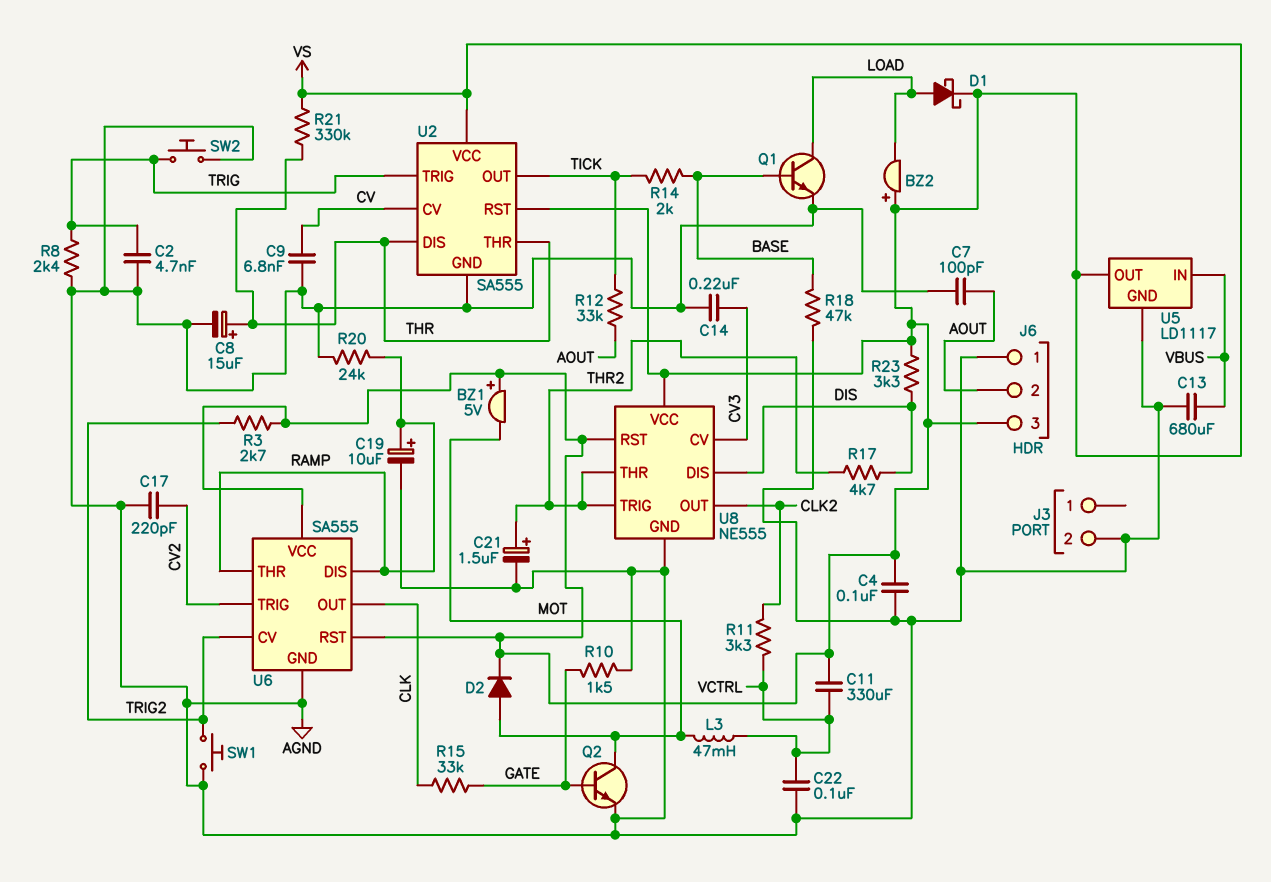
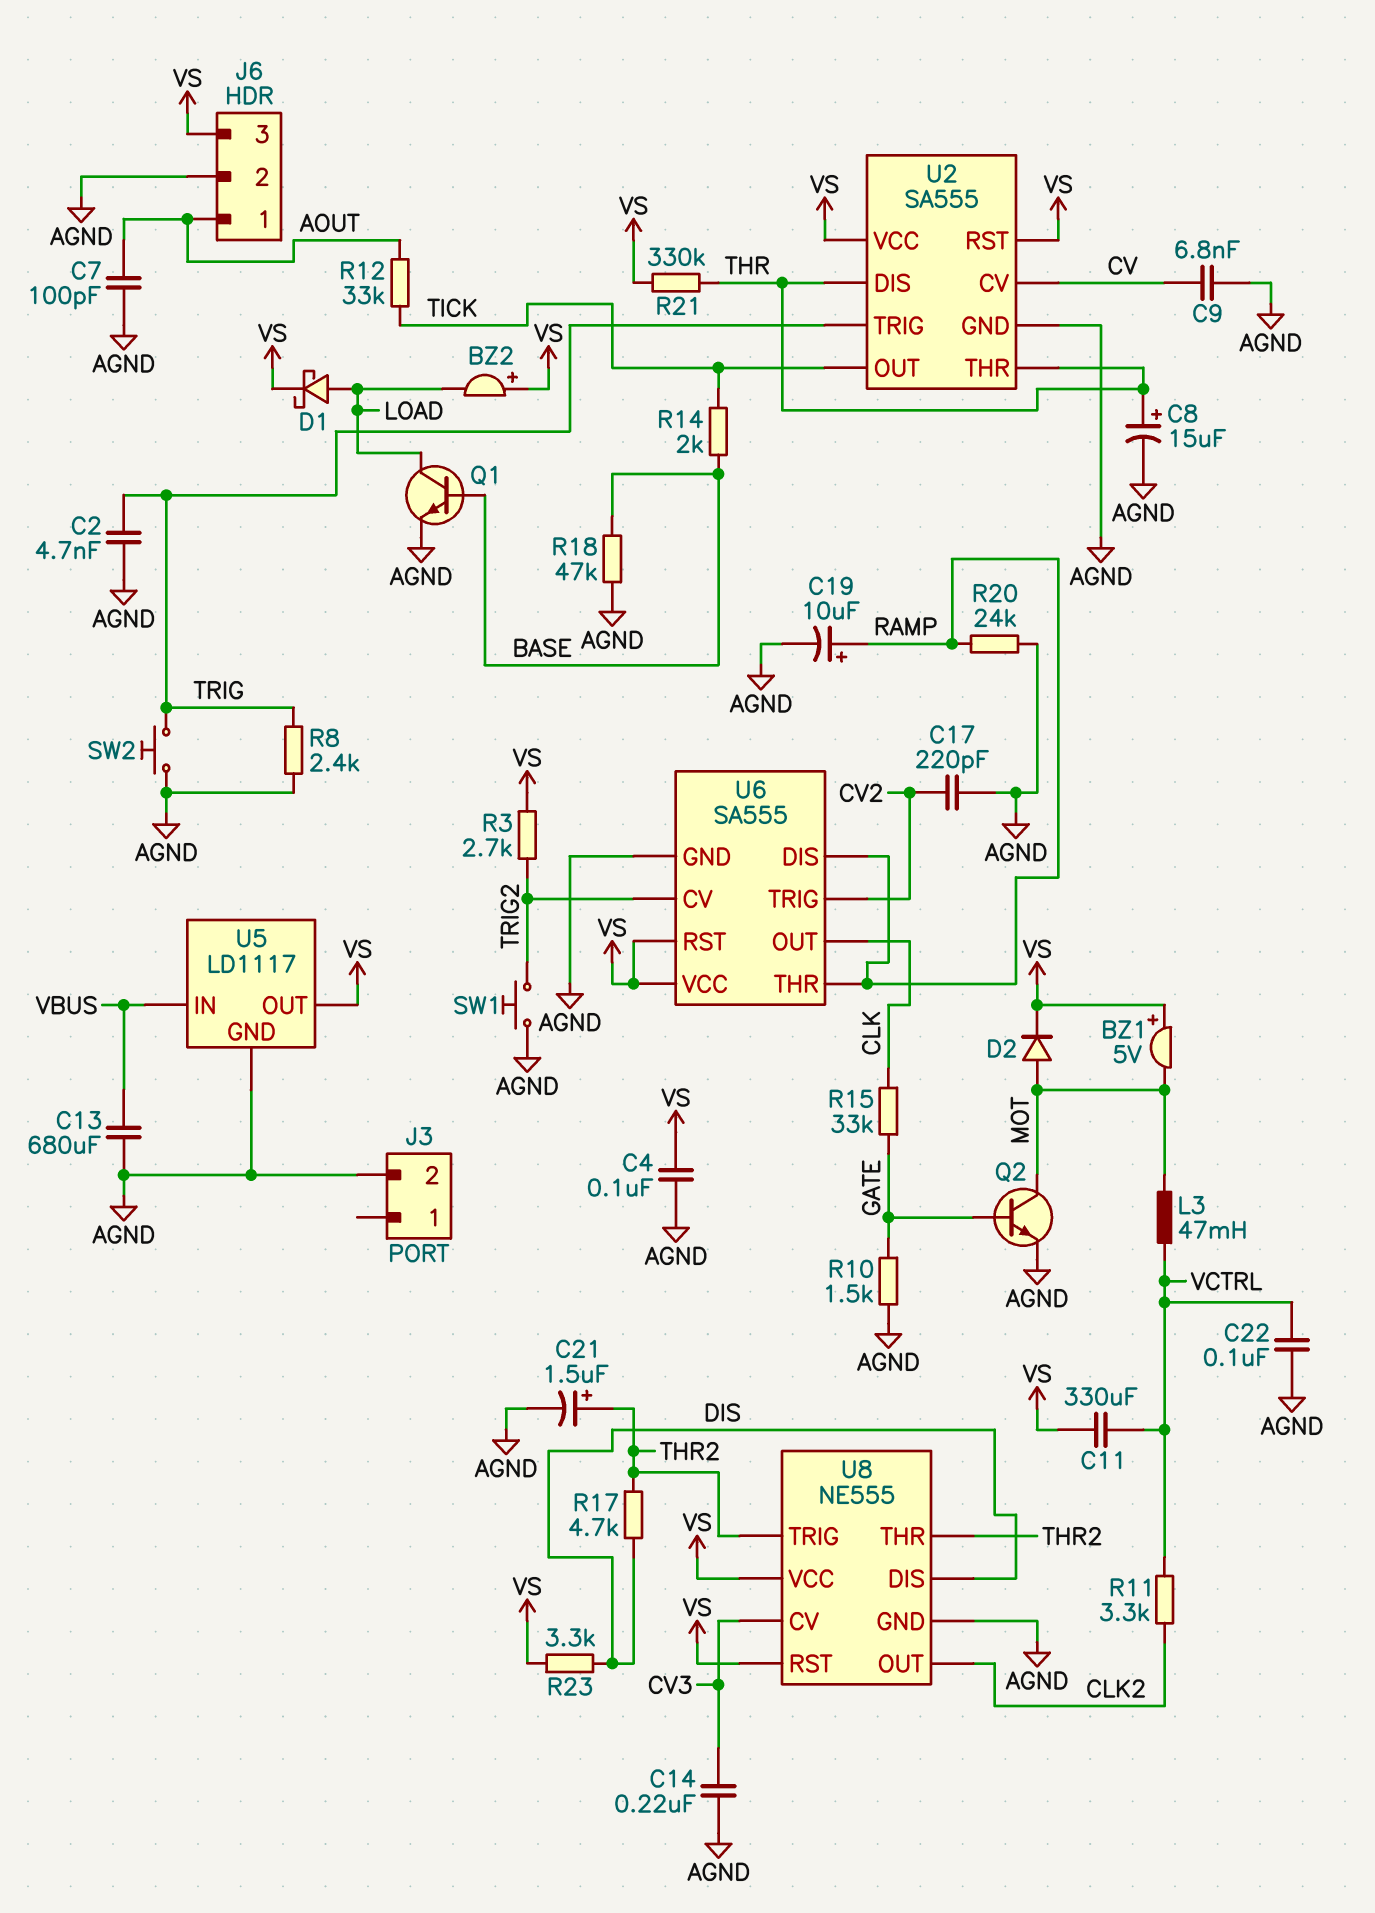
J6 pin 1: AGND -> AOUT
J6 pin 2: AOUT -> AGND

